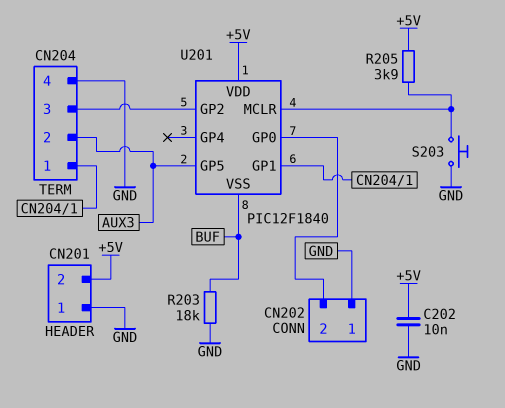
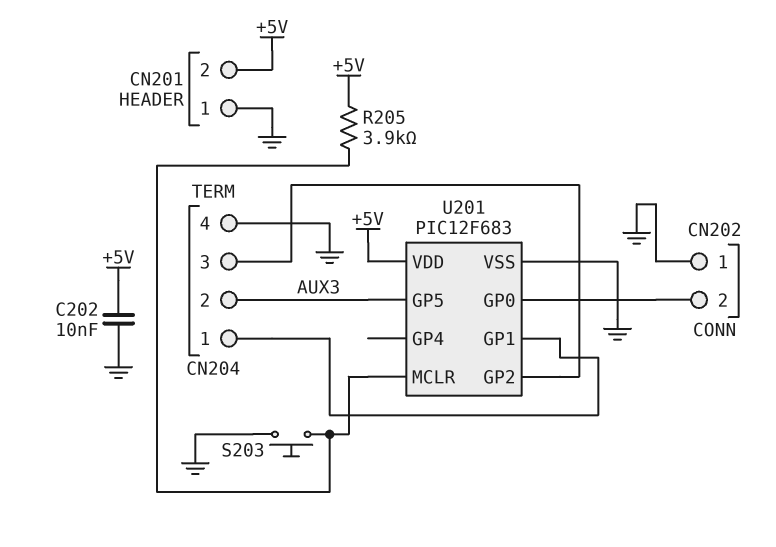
R203: 18k (BUF, GND) -> none
U201: PIC12F1840 -> PIC12F683
U201 pin VSS: BUF -> GND

